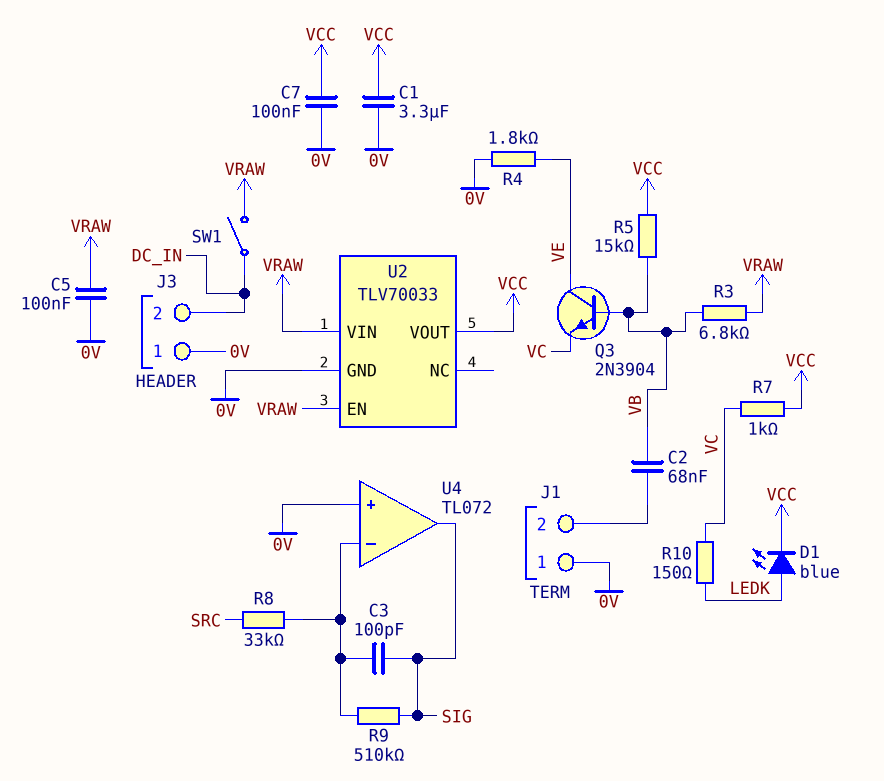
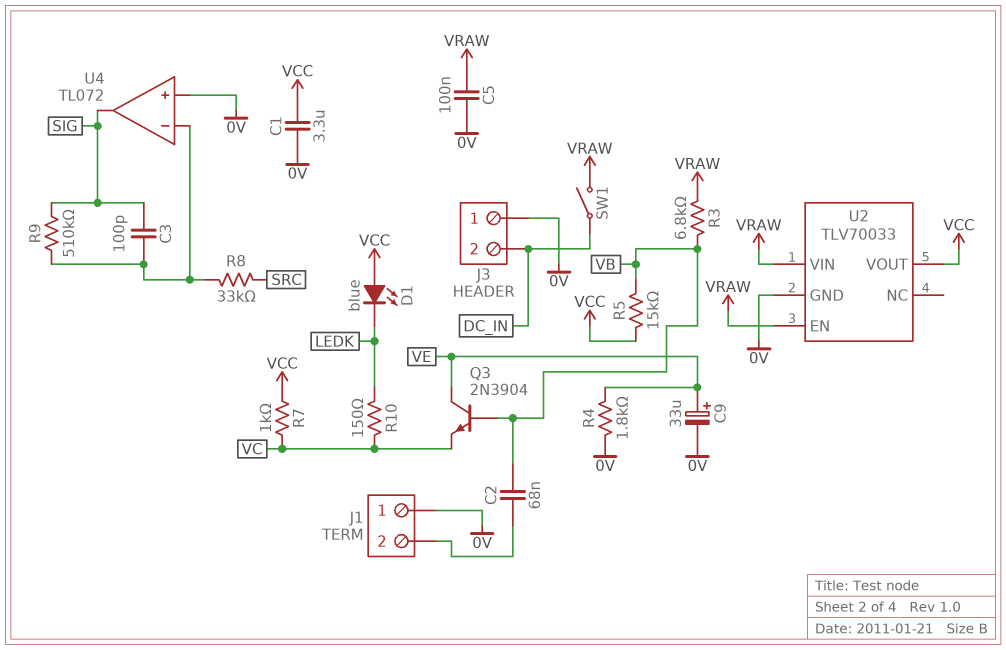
C7: 100nF (0V, VCC) -> none
C9: none -> 33uF (plus VE, minus 0V)
D1: LED blue (A LEDK, K VCC) -> LED blue (A VCC, K LEDK)

